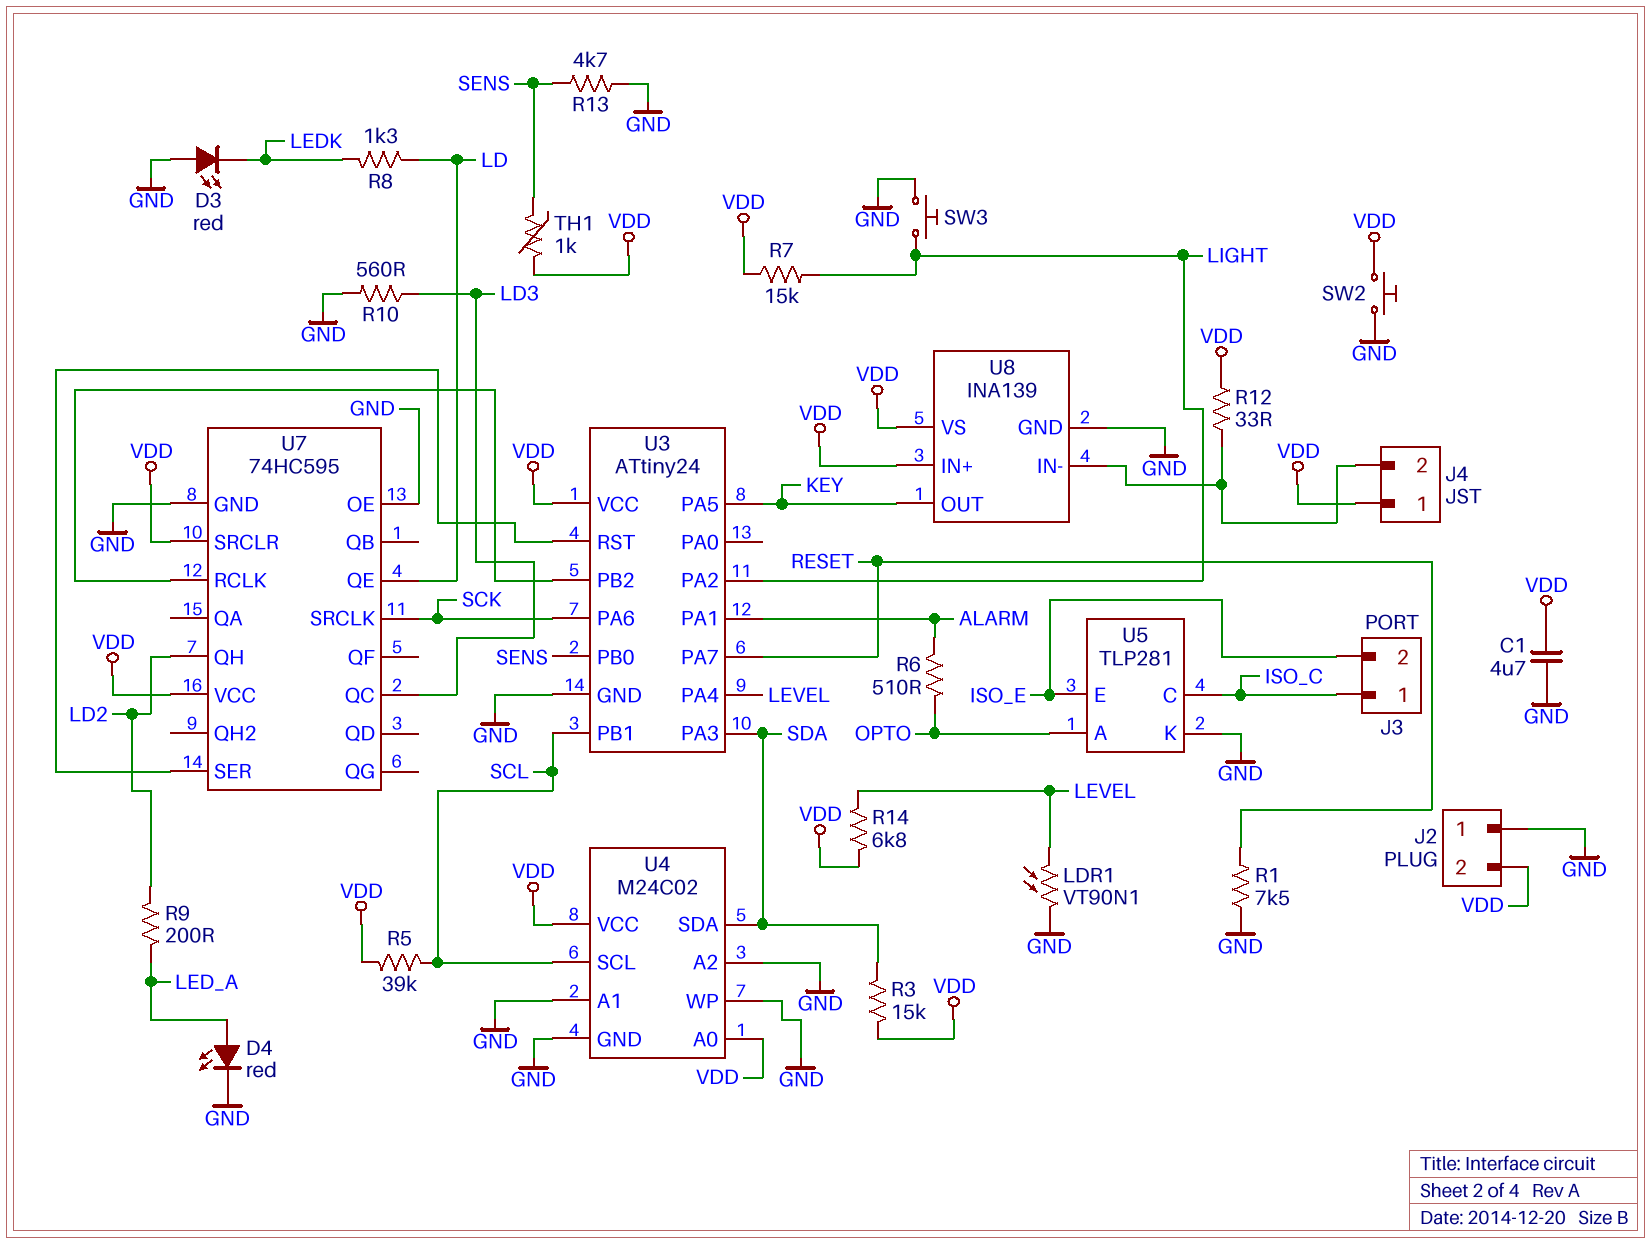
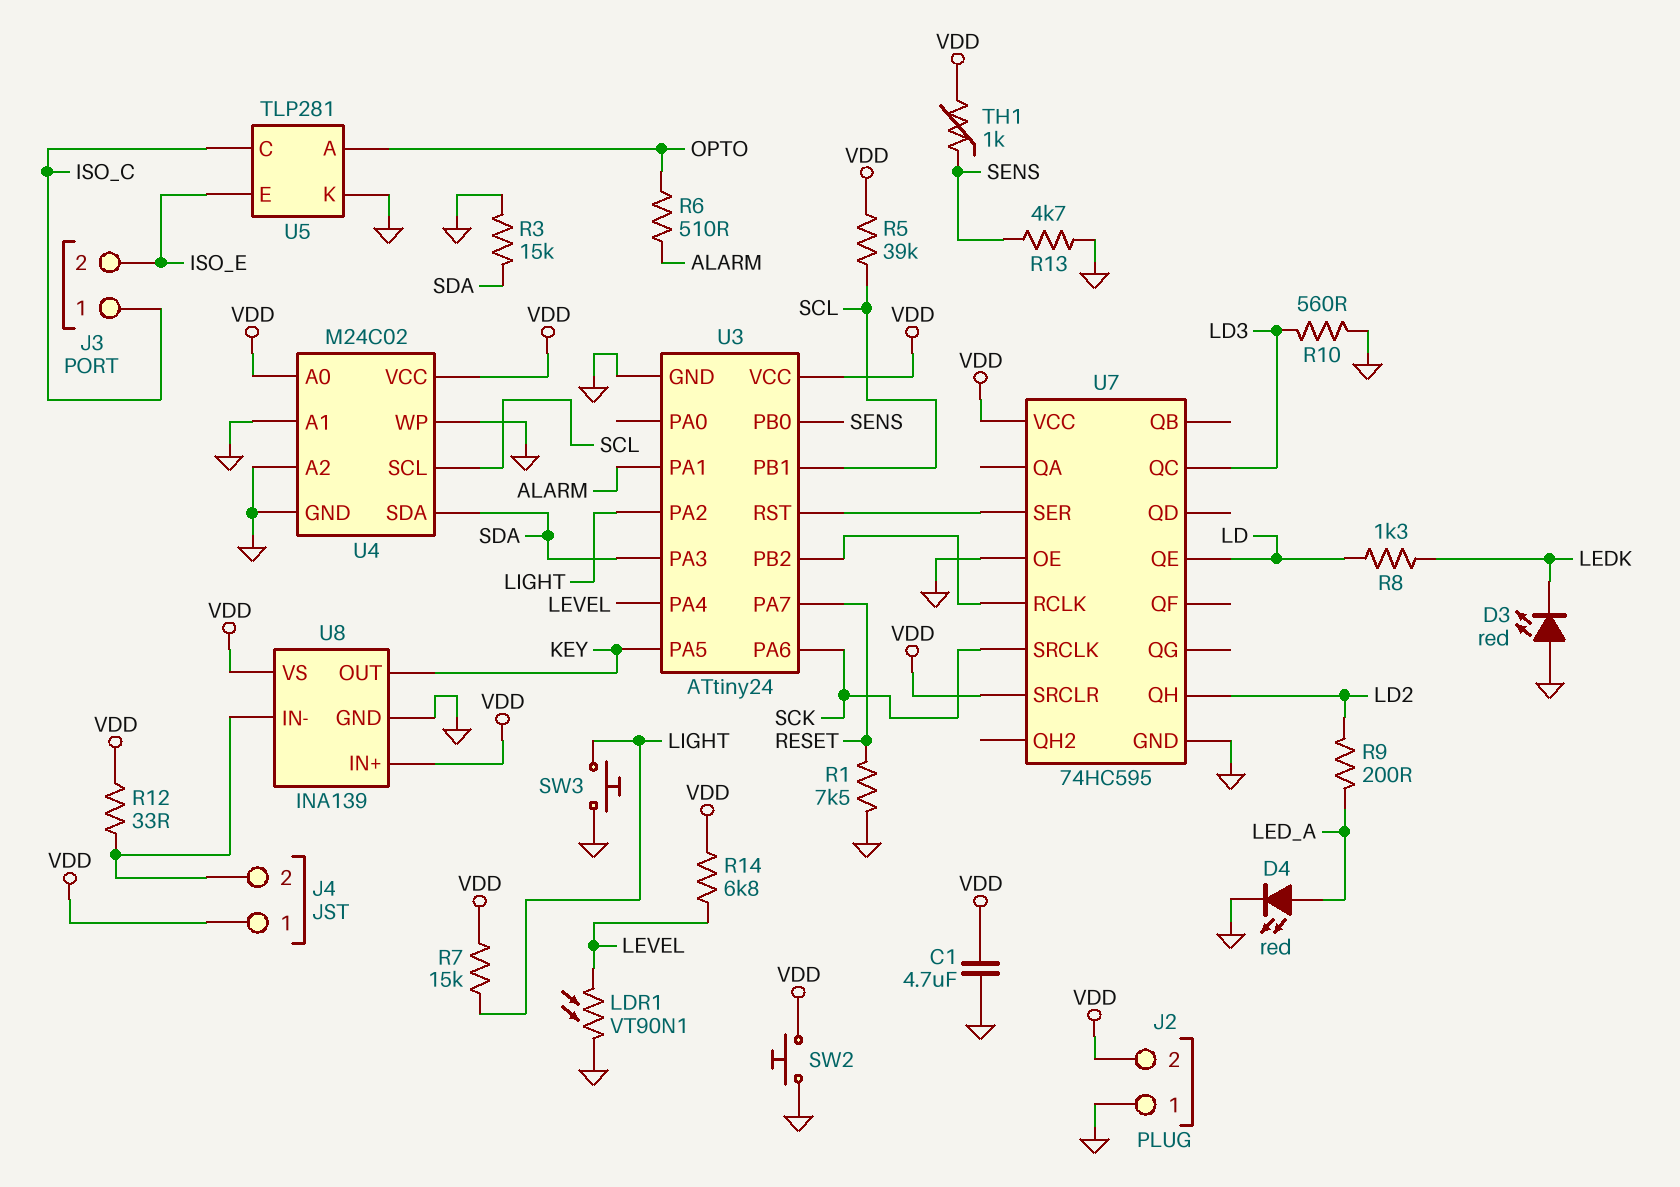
R3: 15k (SDA, VDD) -> 15k (GND, SDA)

